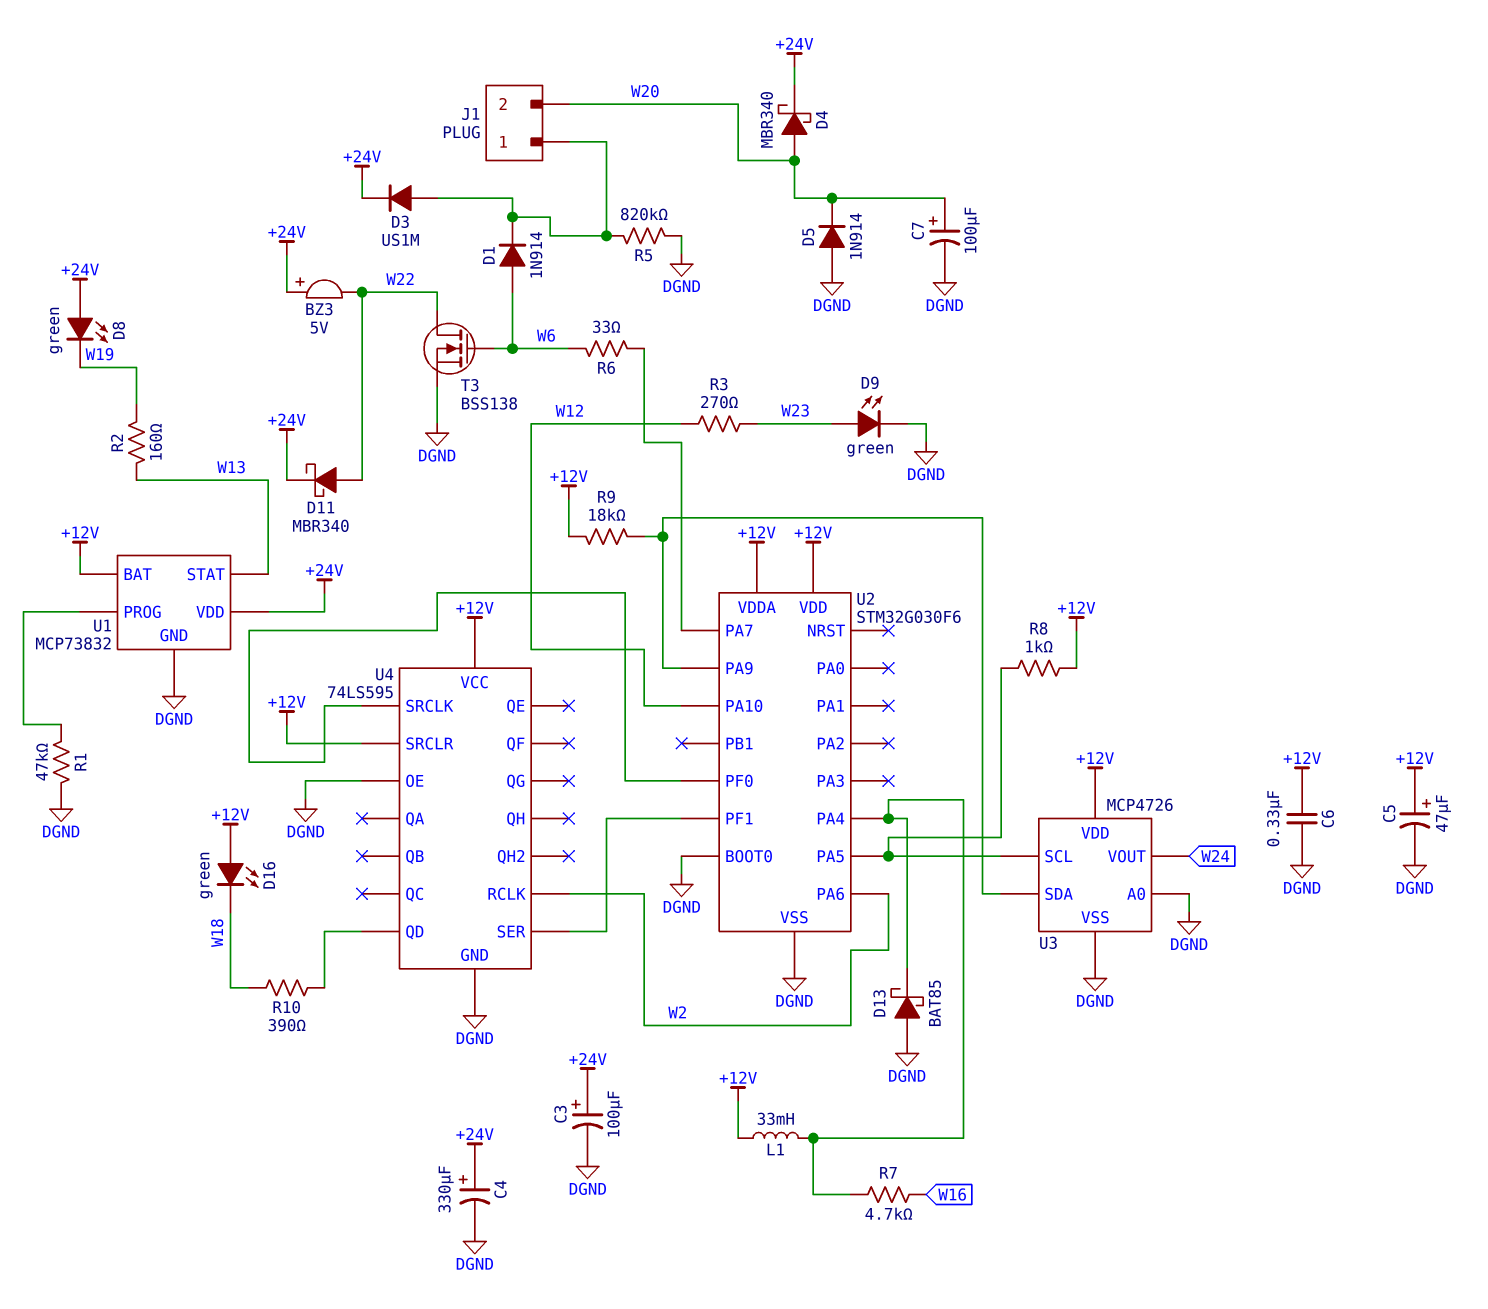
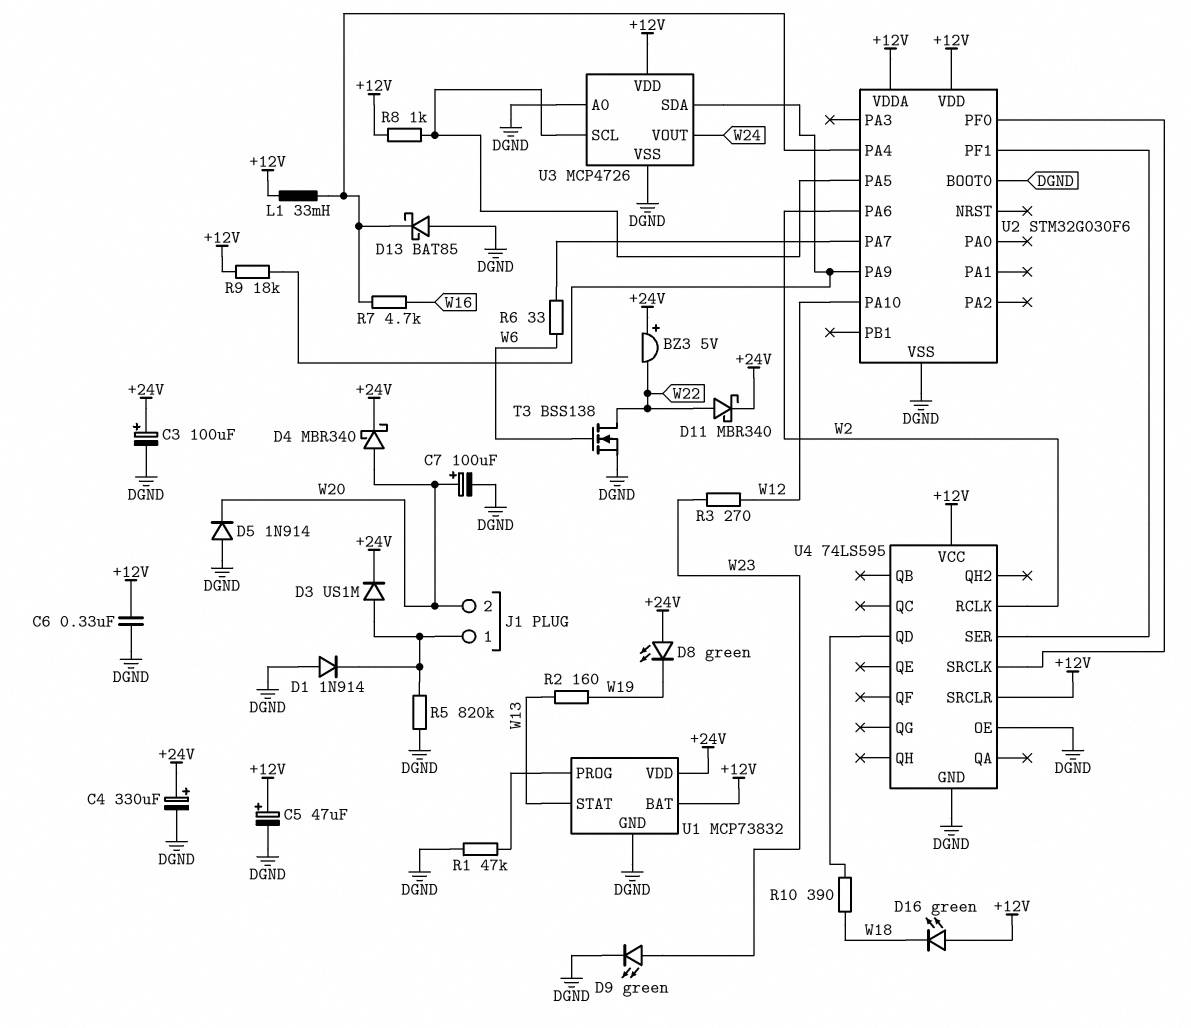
D1: diode 1N914 (A W6, K J1/1) -> diode 1N914 (A DGND, K J1/1)

